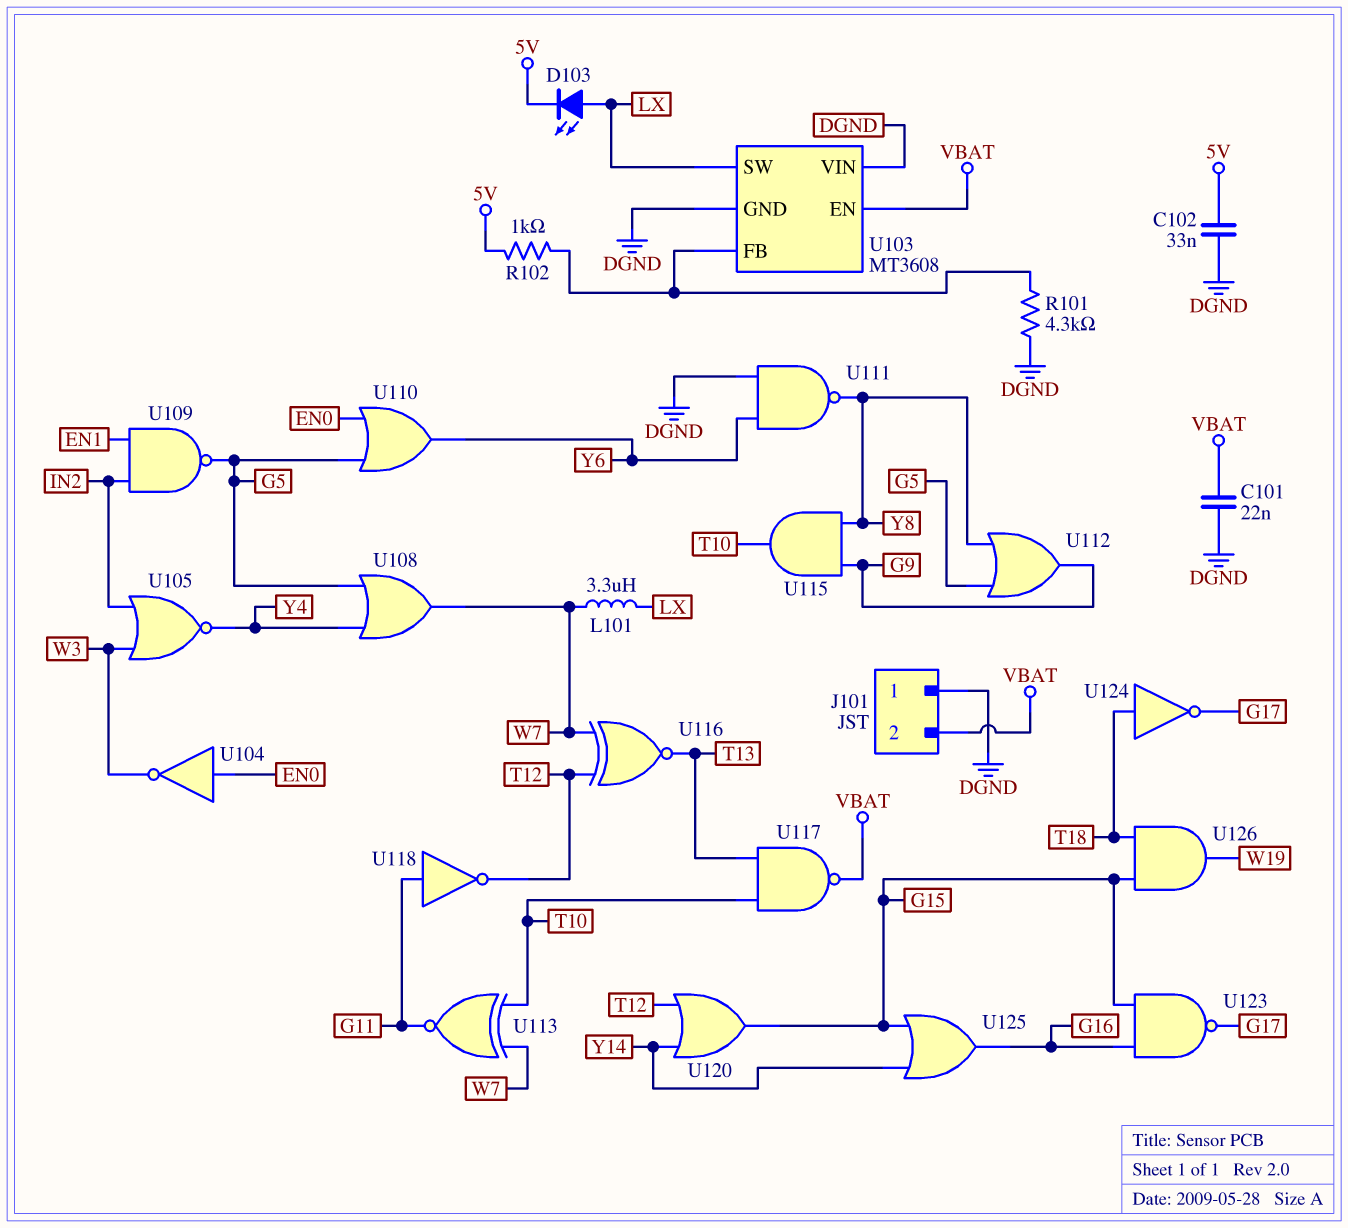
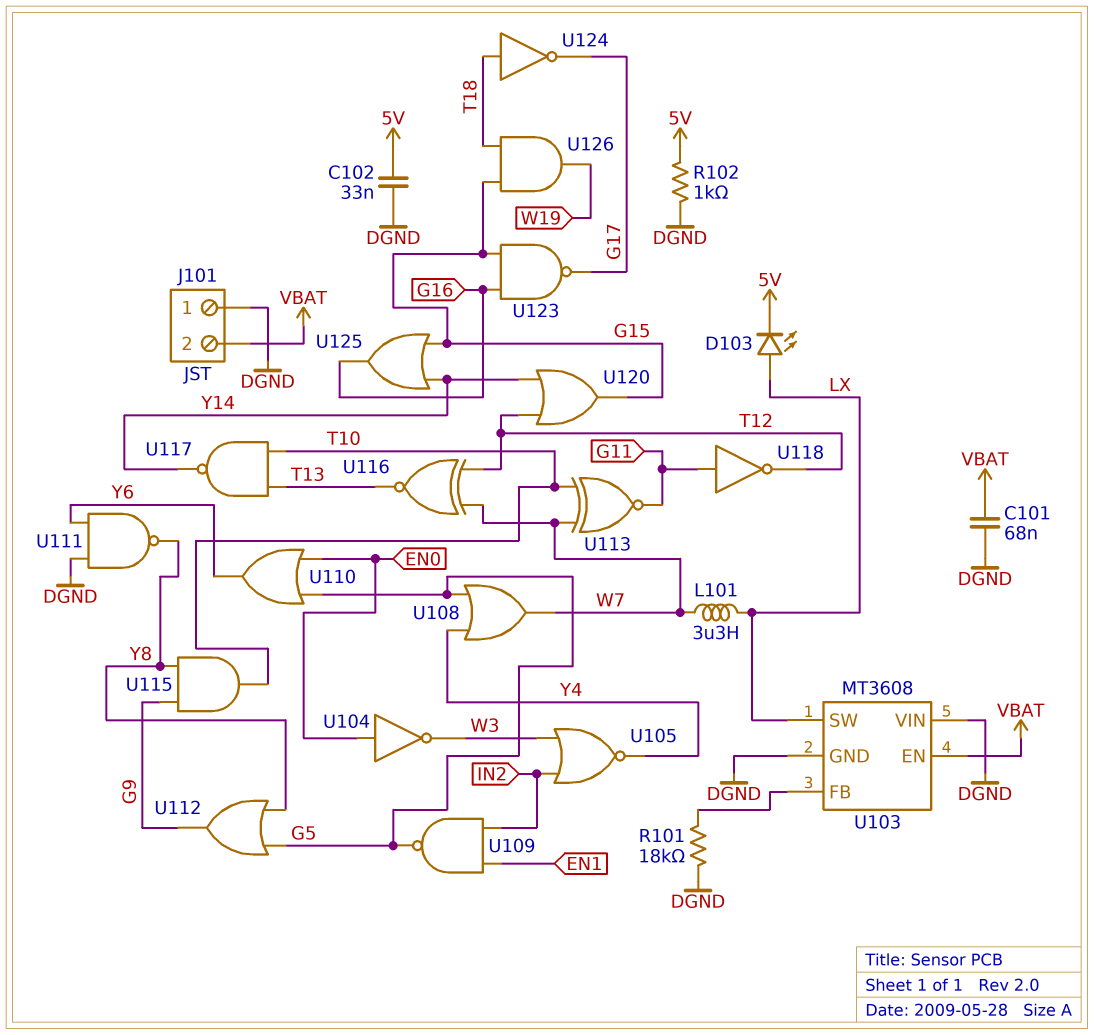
C101: 22nF (DGND, VBAT) -> 68nF (DGND, VBAT)
R101: 4.3k (DGND, U103/FB) -> 18k (DGND, U103/FB)
R102: 1k (5V, U103/FB) -> 1k (5V, DGND)
U117: NAND (in T10, in T13, out VBAT) -> NAND (in T10, in T13, out Y14)

